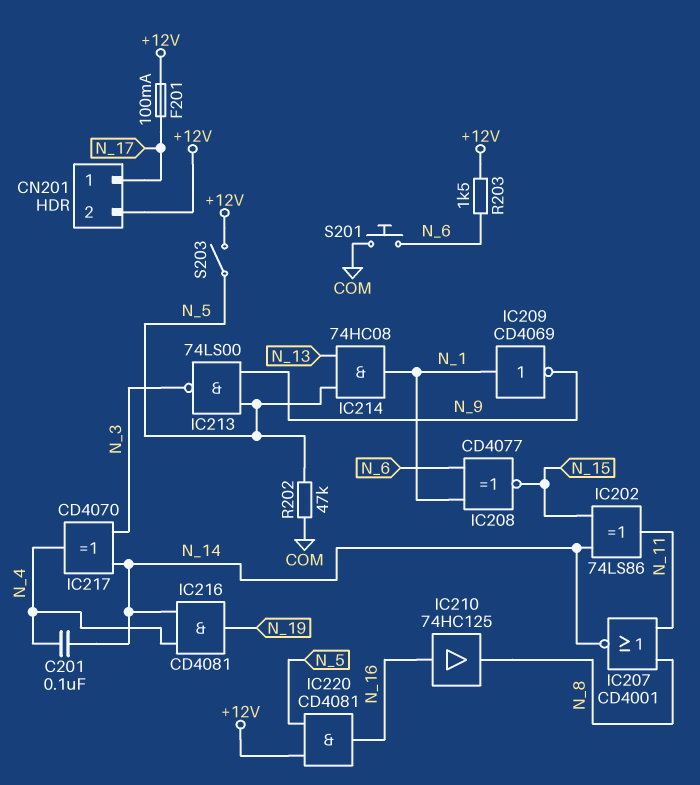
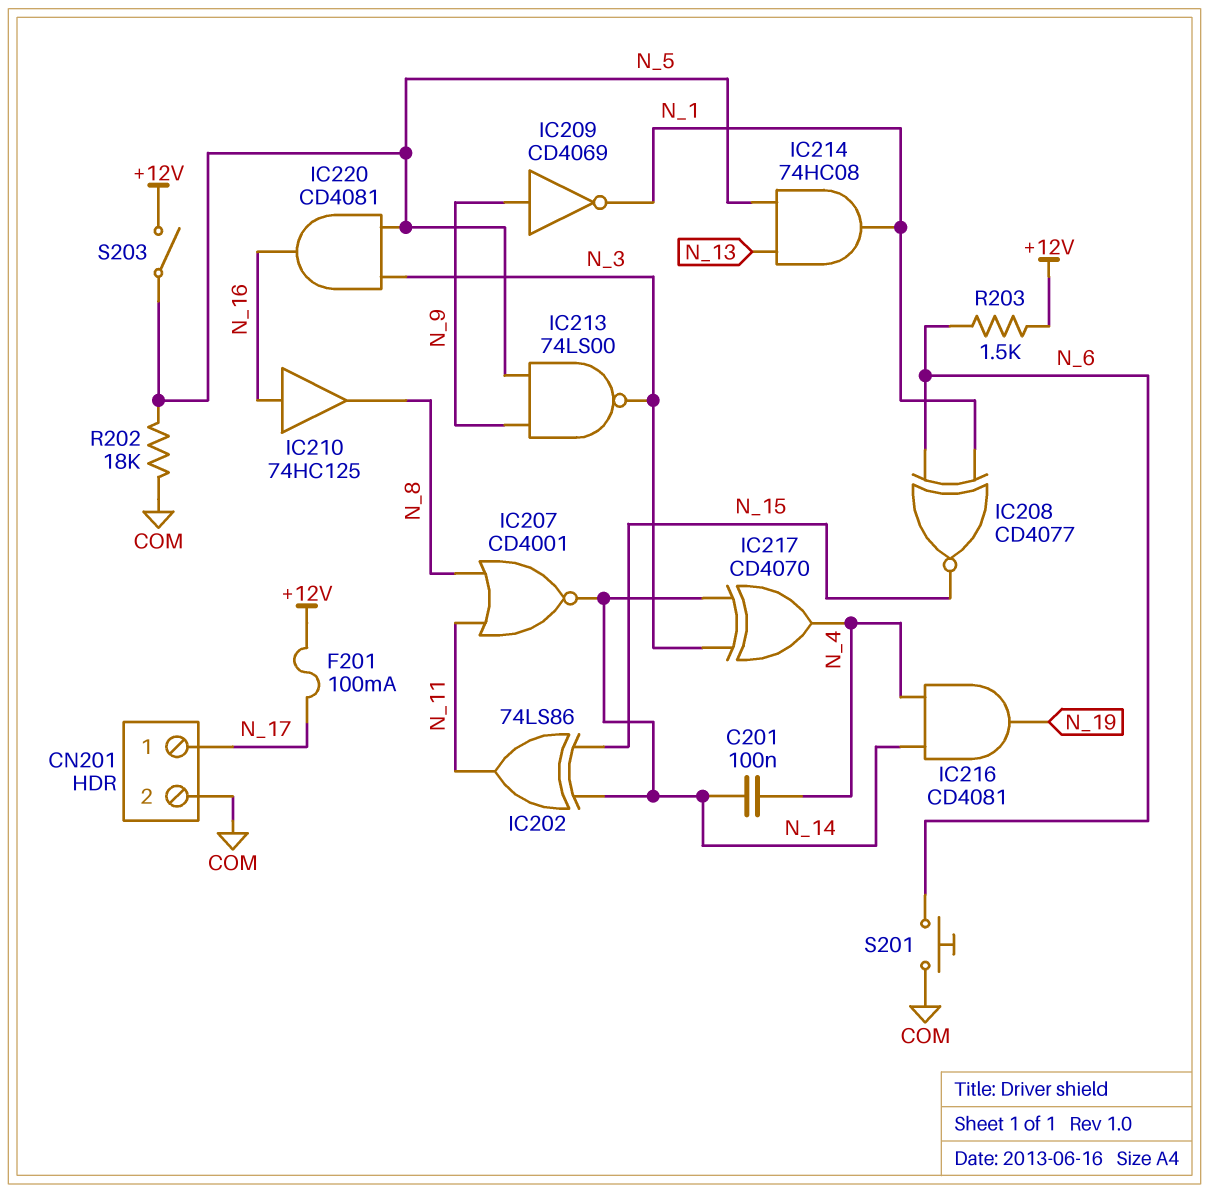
CN201 pin 2: +12V -> COM
IC209: NOT CD4069 (in N_1, out N_9) -> NOT CD4069 (in N_9, out N_1)
IC220: AND CD4081 (in +12V, in N_5, out N_16) -> AND CD4081 (in N_3, in N_5, out N_16)
R202: 47k (COM, N_5) -> 18k (COM, N_5)

